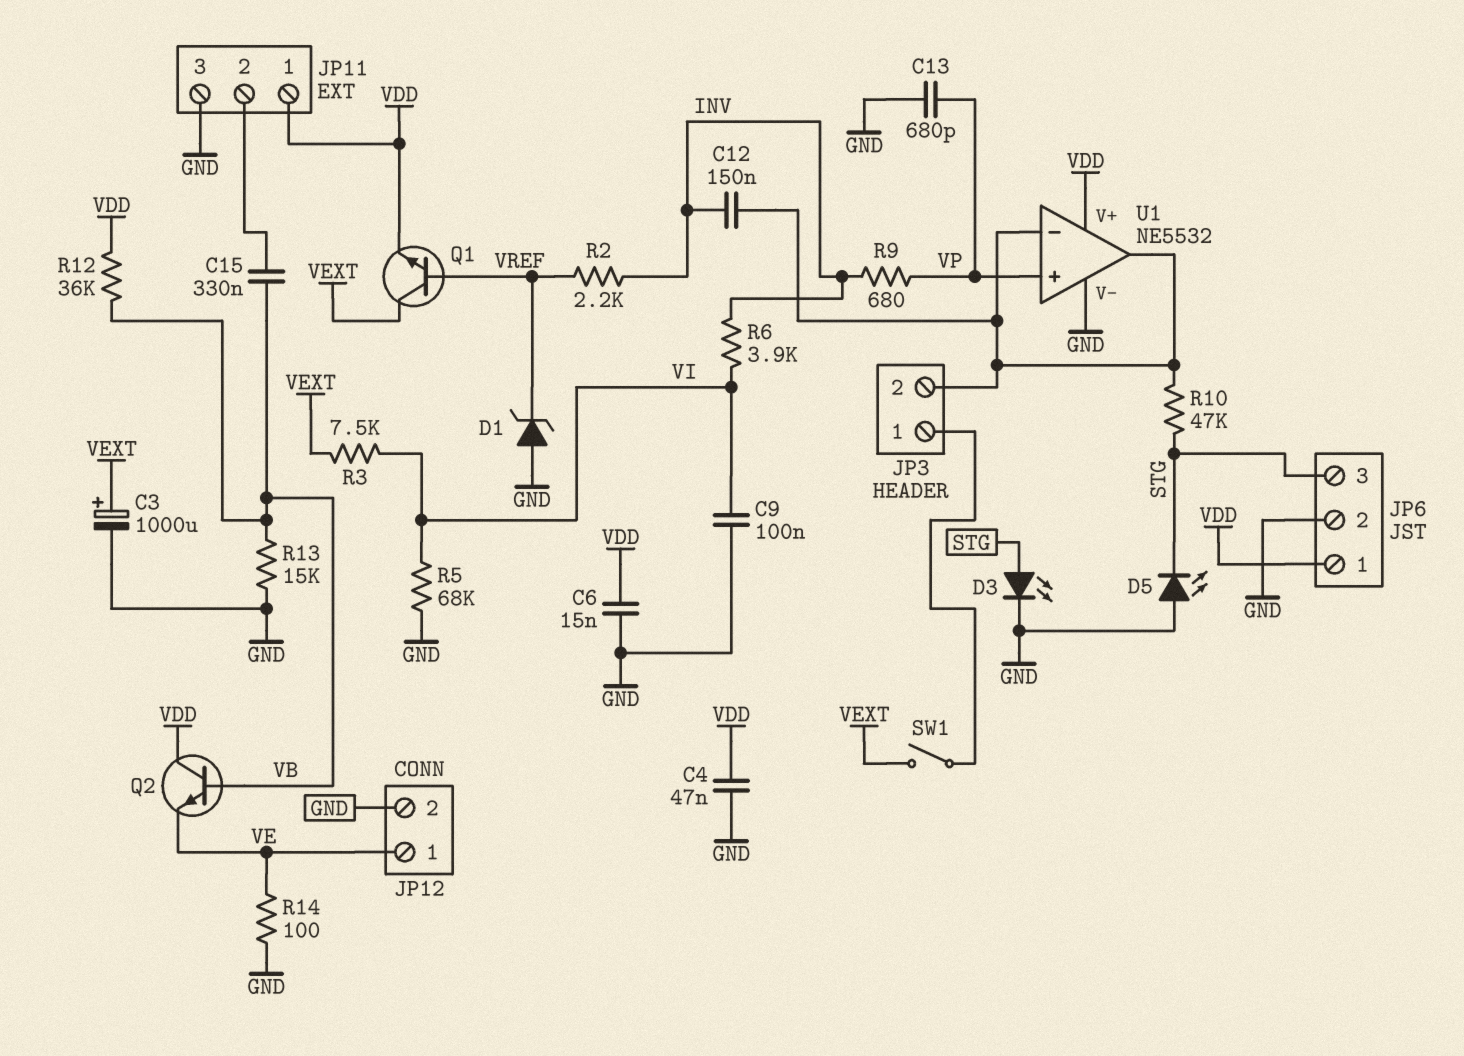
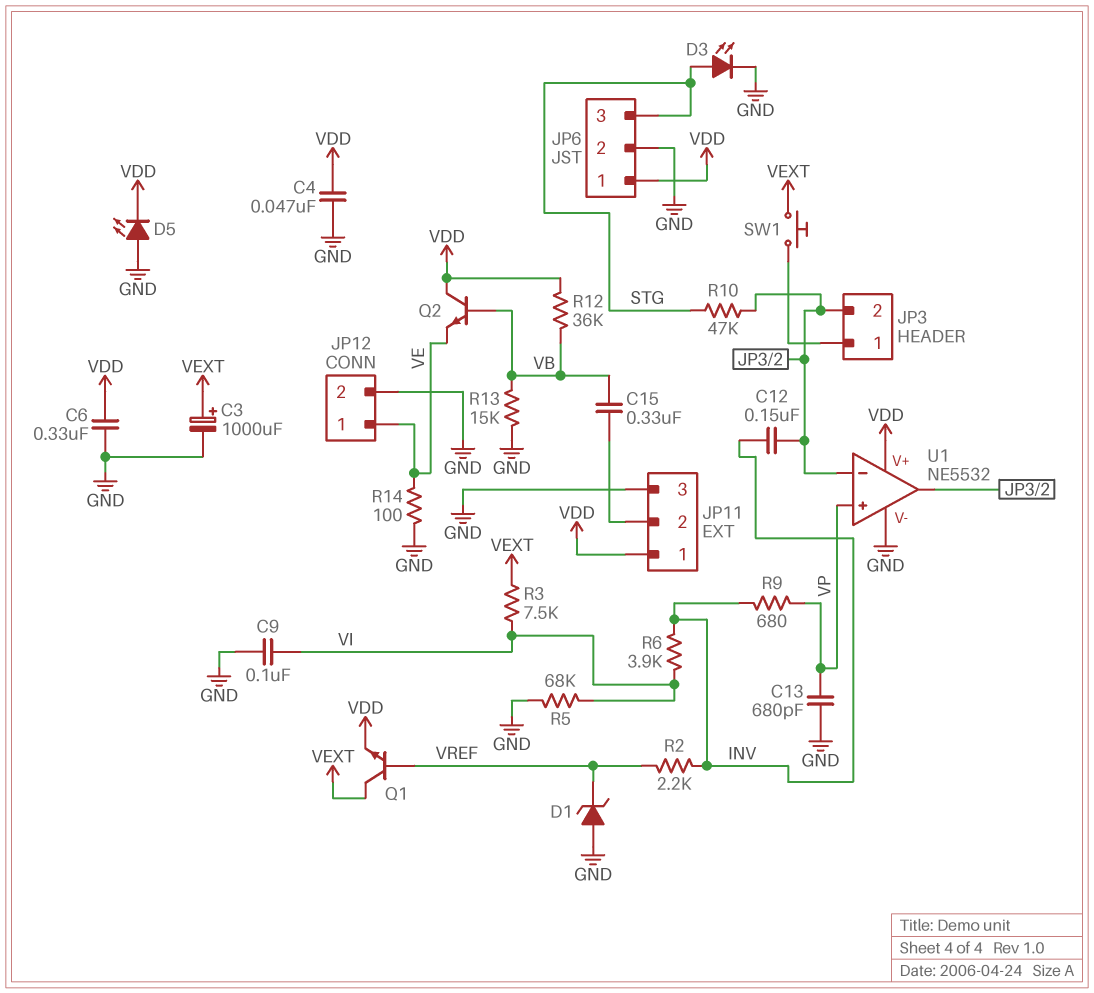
C6: 15nF (GND, VDD) -> 330nF (GND, VDD)
D5: LED (A GND, K STG) -> LED (A GND, K VDD)
SW1: switch (JP3/1, VEXT) -> button (JP3/1, VEXT)

